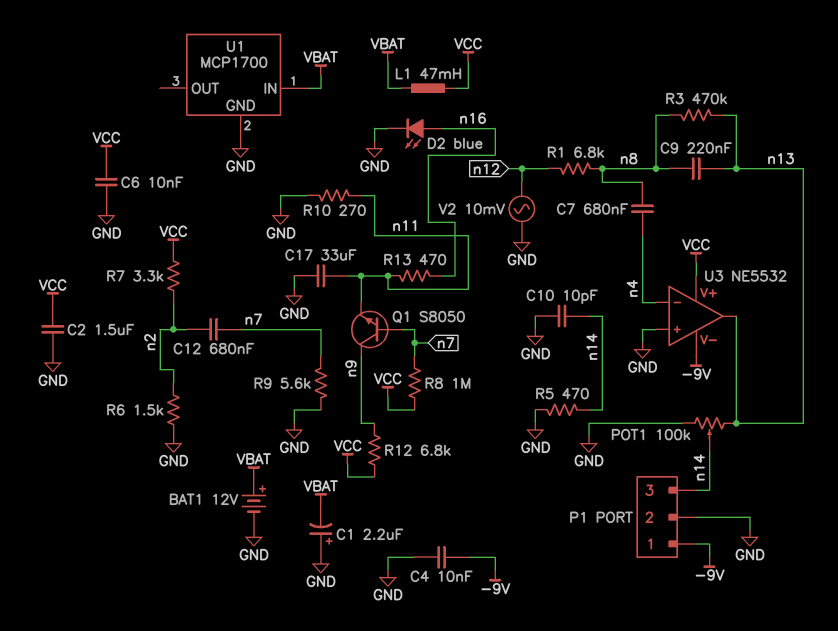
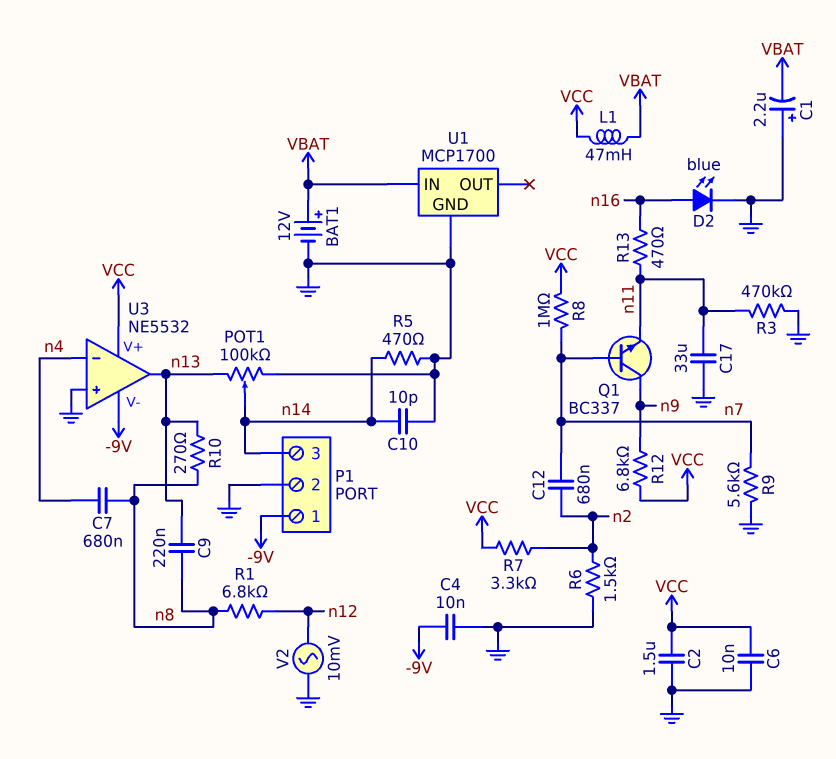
Q1: NPN S8050 (B n7, C n9, E n11) -> NPN BC337 (B n7, C n9, E n11)
R3: 470k (n8, n13) -> 470k (GND, n11)
R10: 270 (GND, n11) -> 270 (n8, n13)

